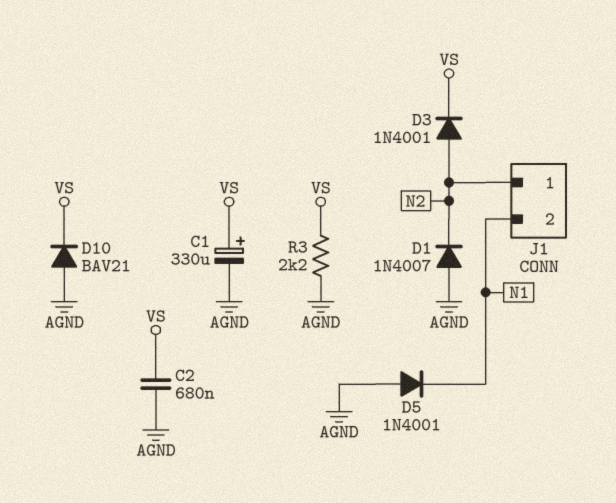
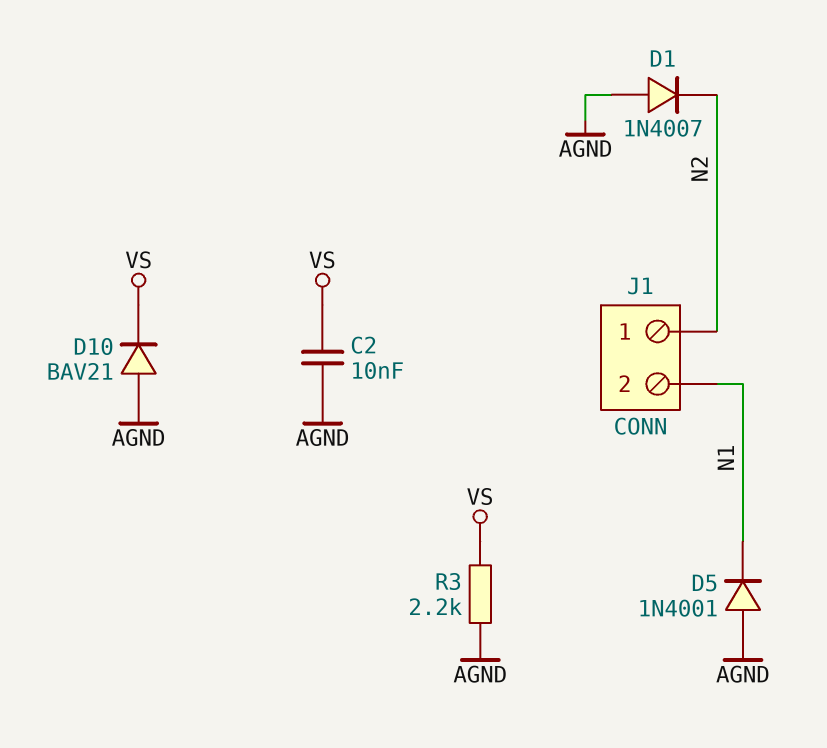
C1: 330uF (plus VS, minus AGND) -> none
C2: 680nF (AGND, VS) -> 10nF (AGND, VS)
D3: diode 1N4001 (A N2, K VS) -> none

